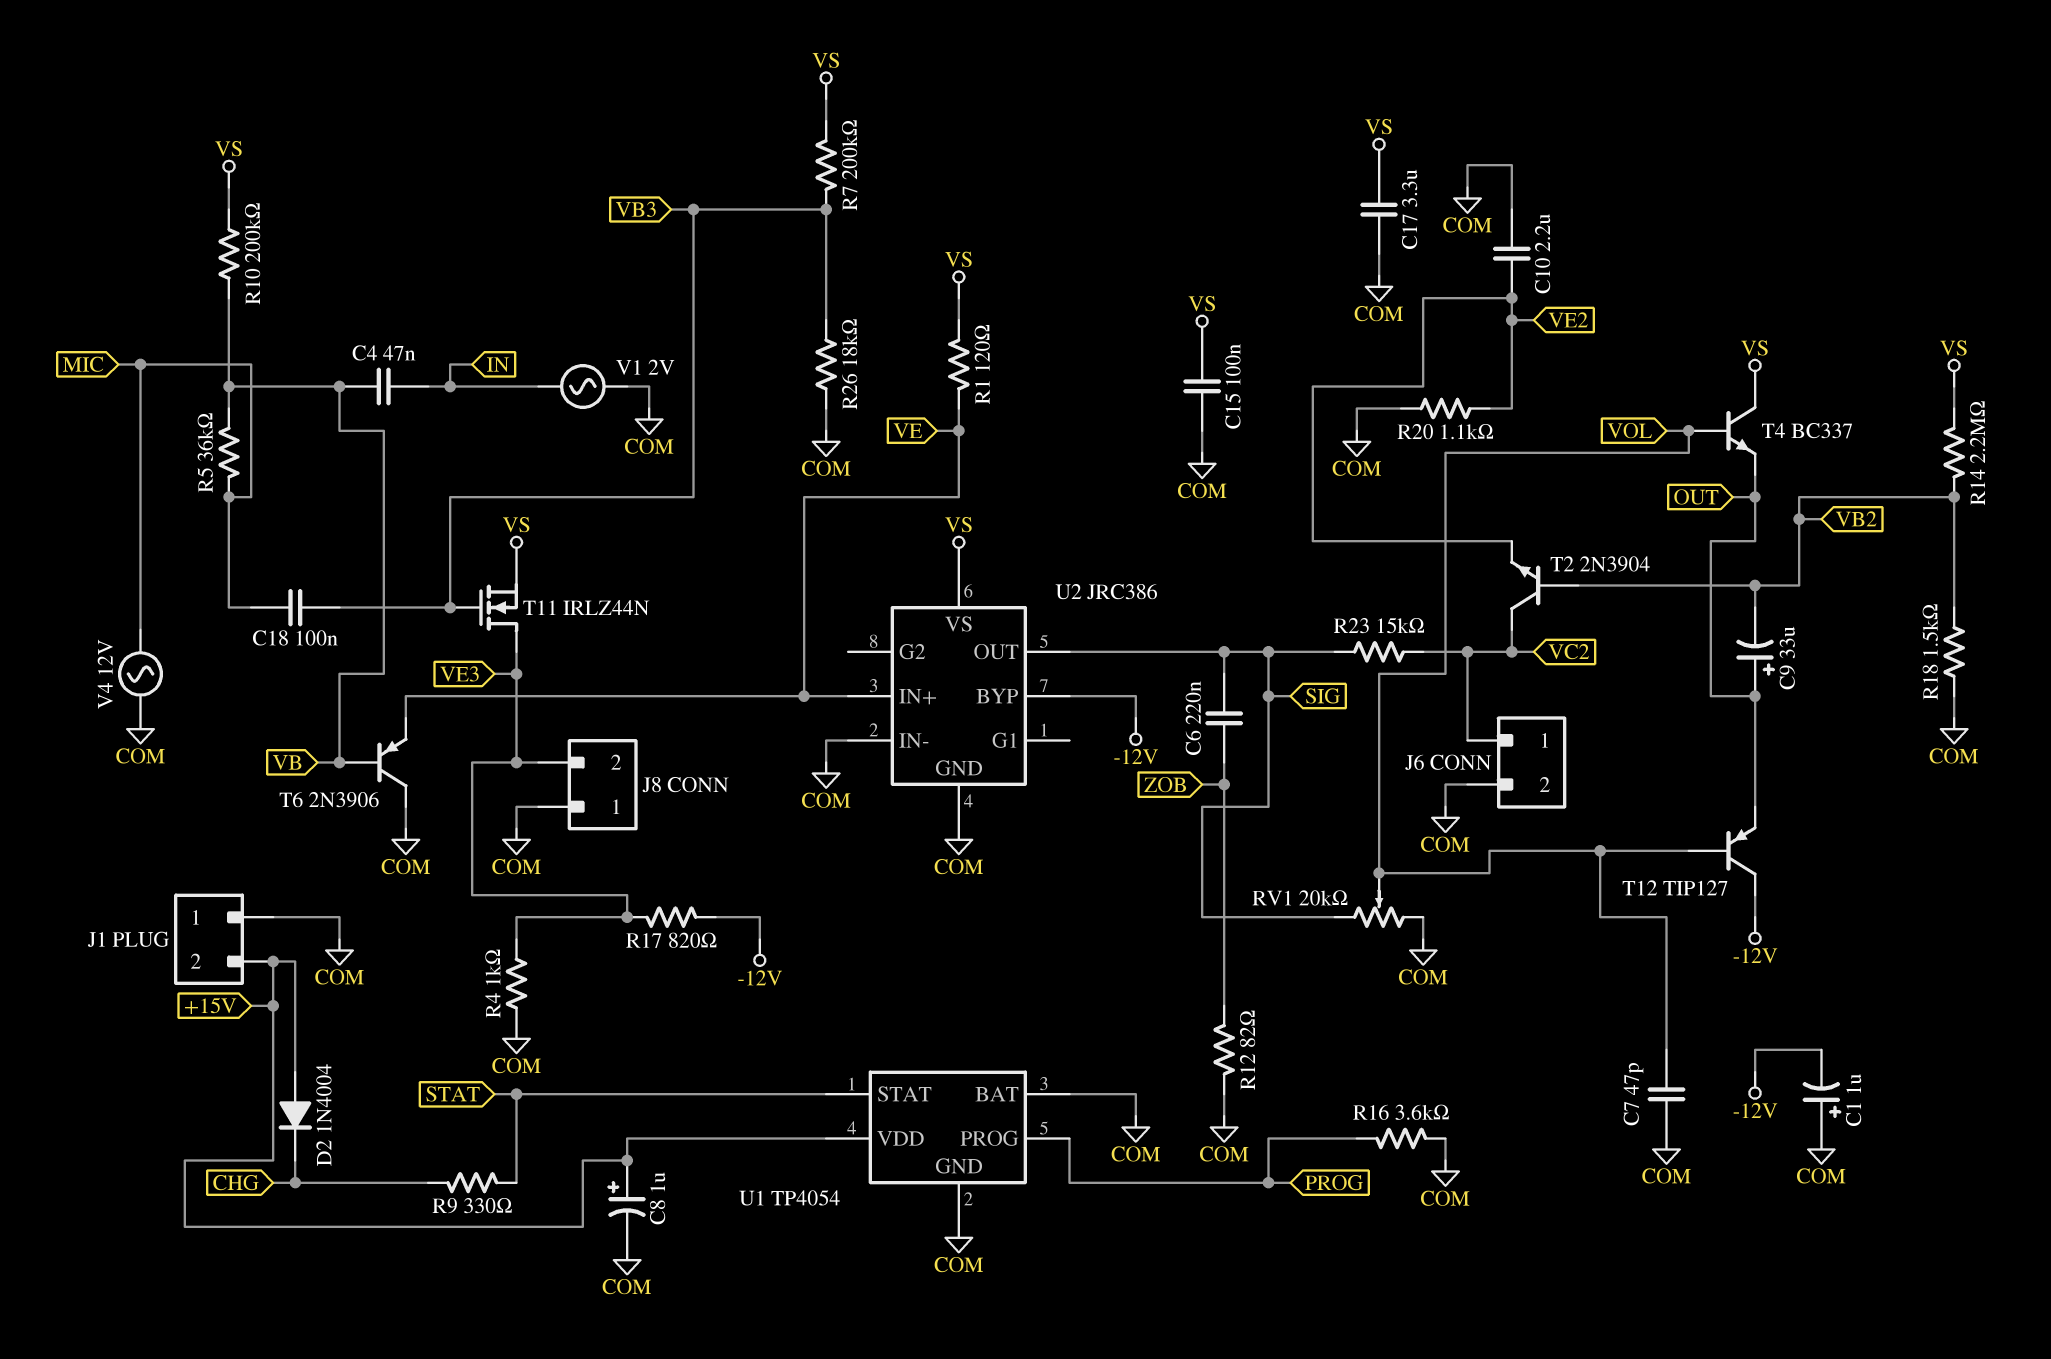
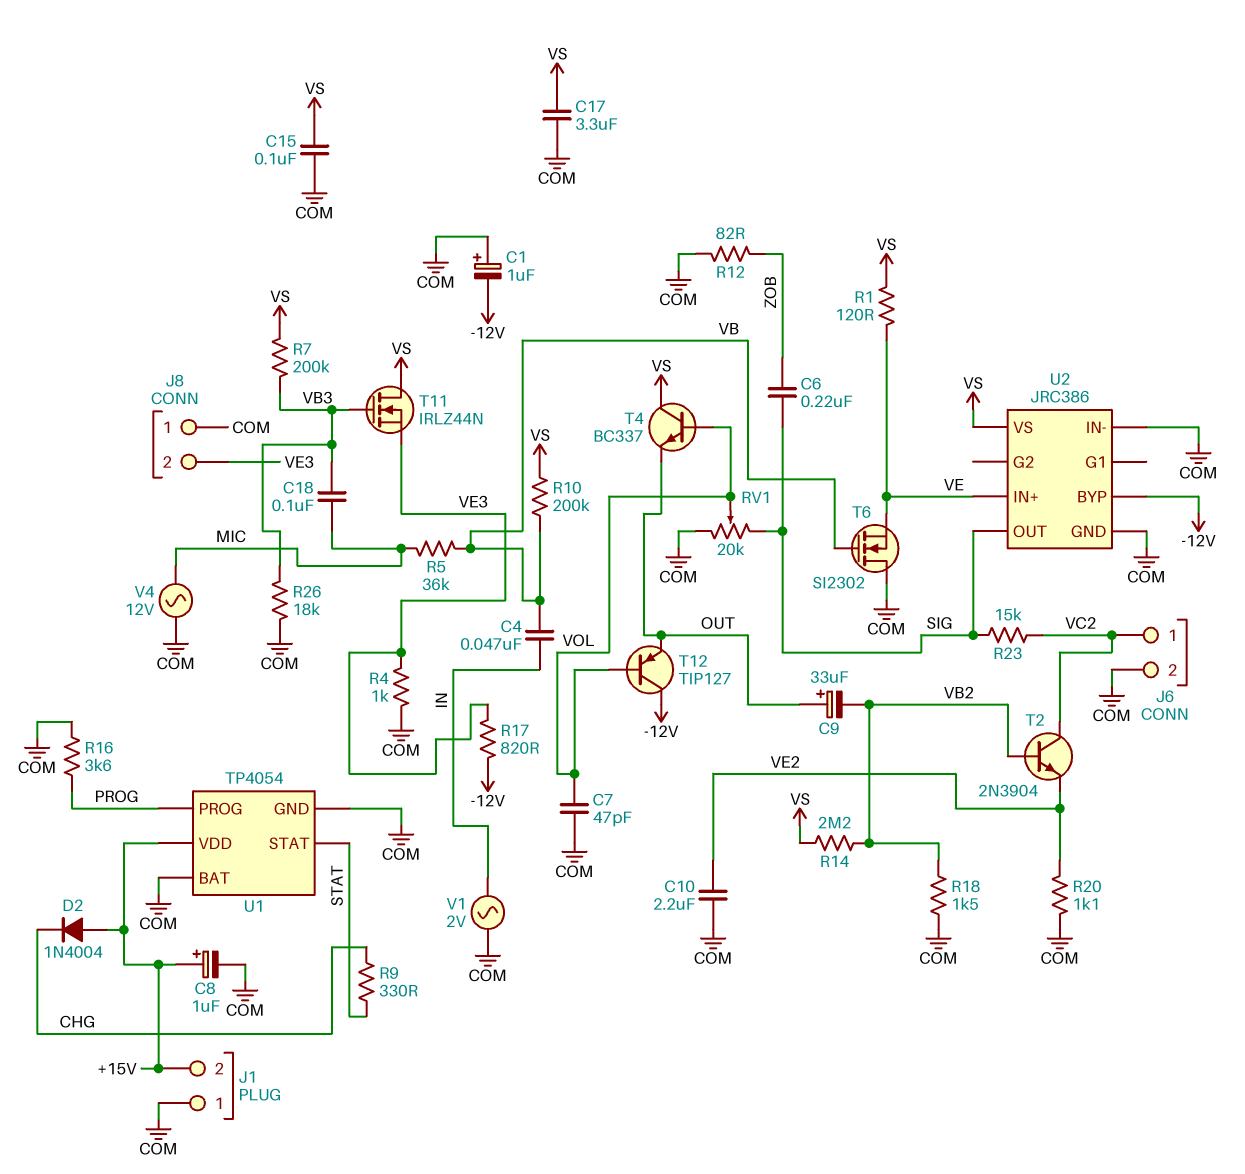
T6: PNP 2N3906 (B VB, C COM, E VE) -> NMOS SI2302 (G VB, D COM, S VE)
T11: NMOS IRLZ44N (G VB3, D VE3, S VS) -> NMOS IRLZ44N (G VB3, D VS, S VE3)

